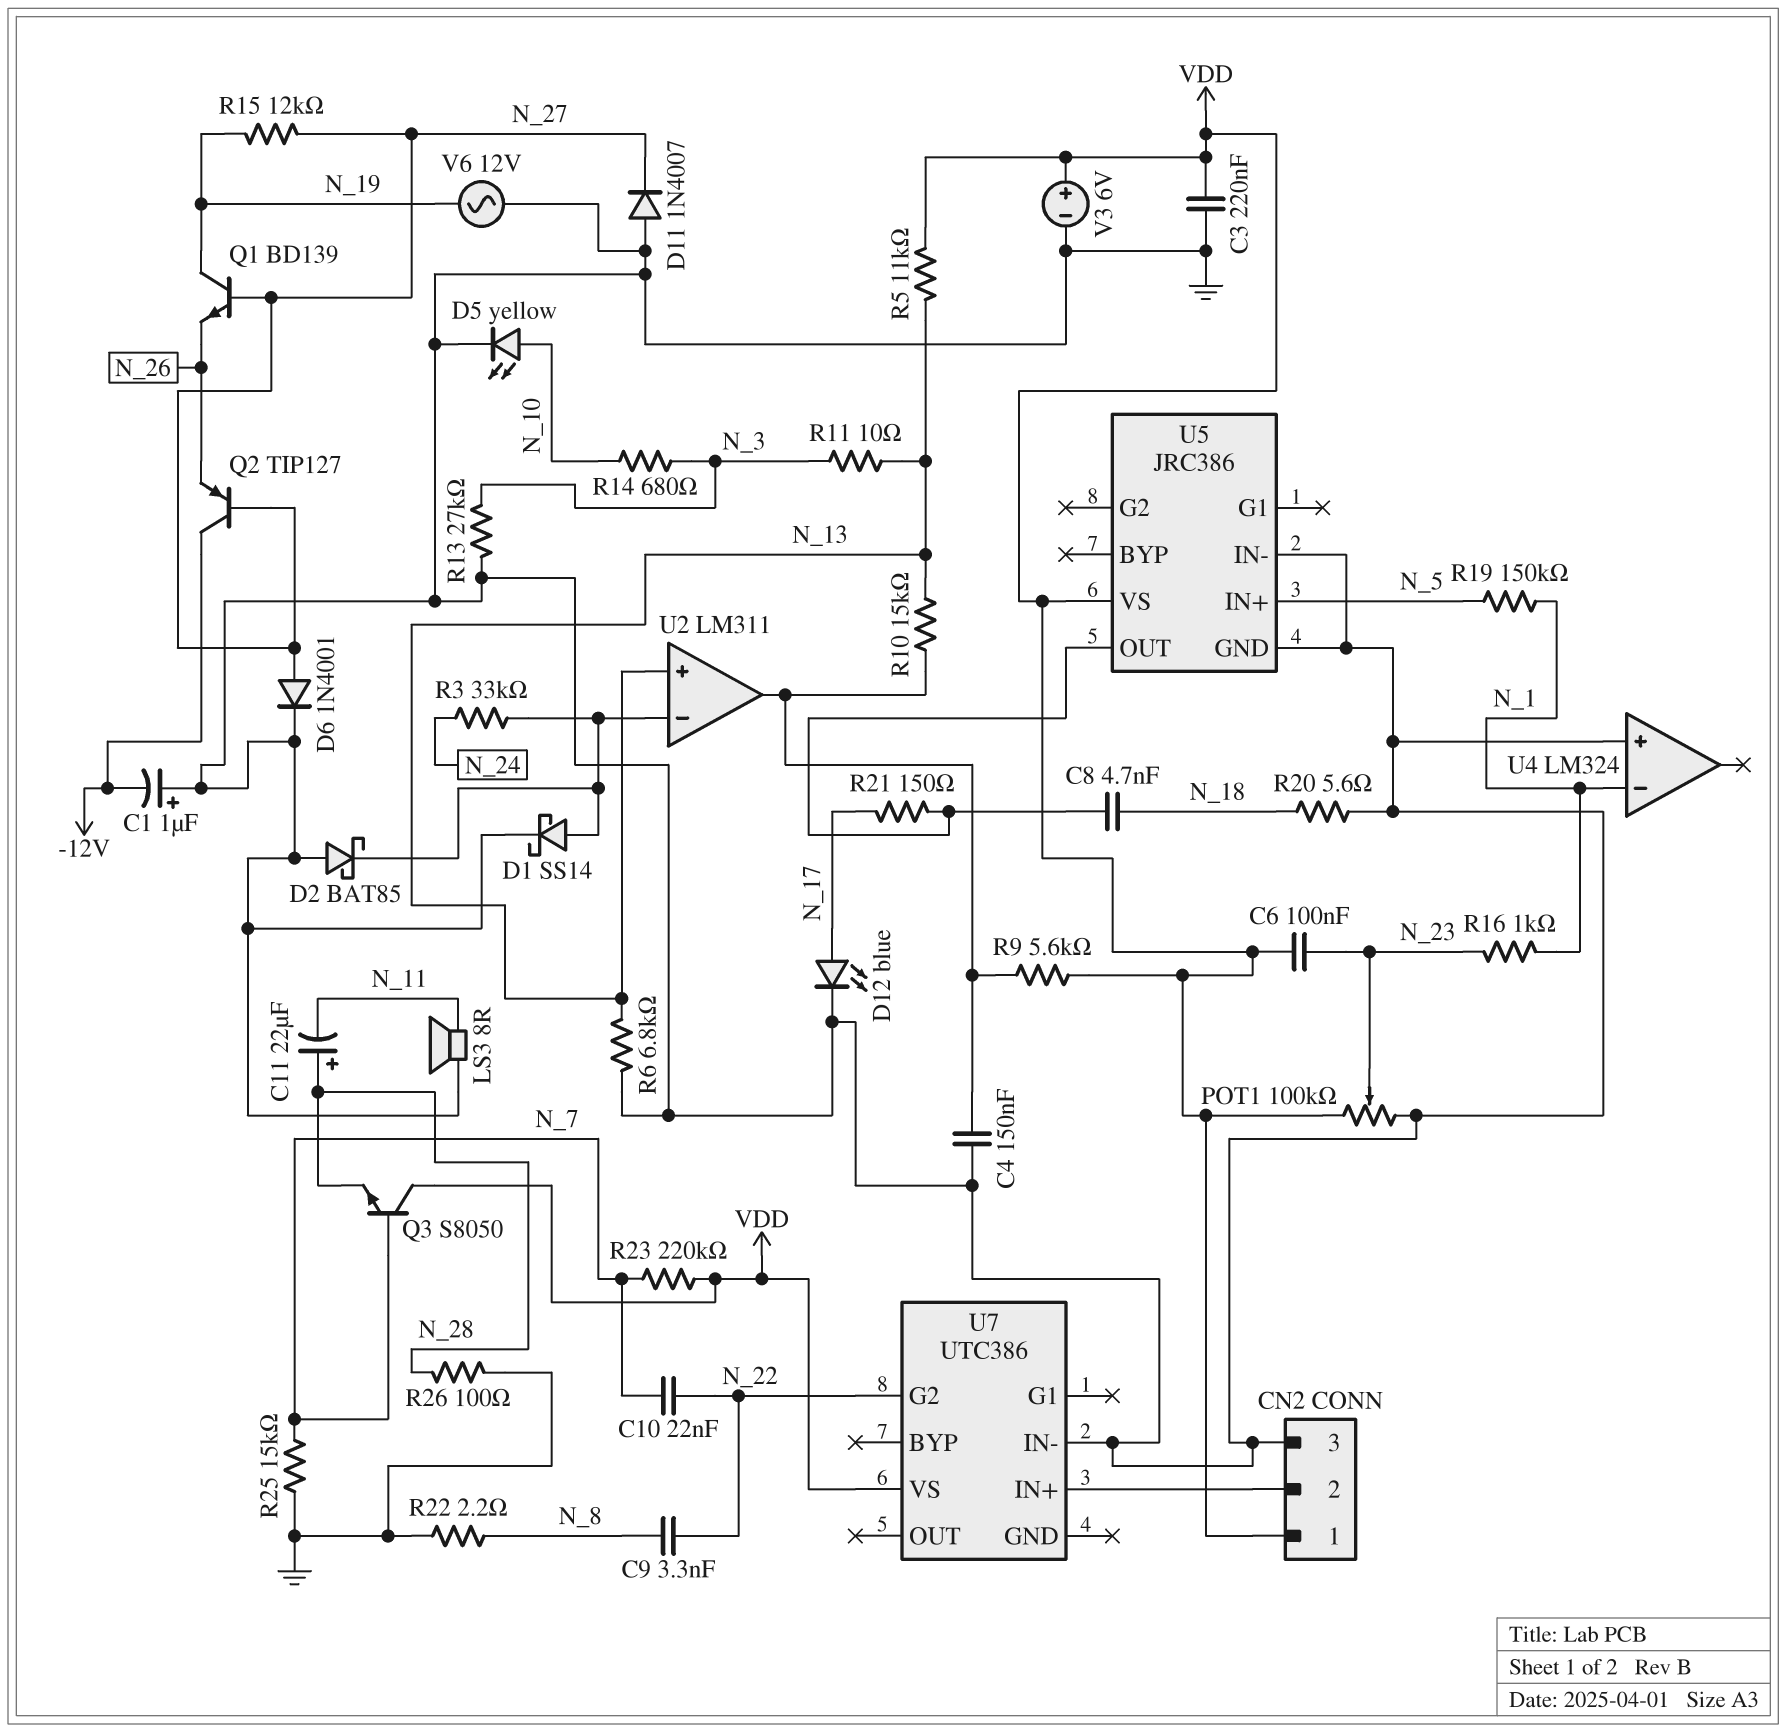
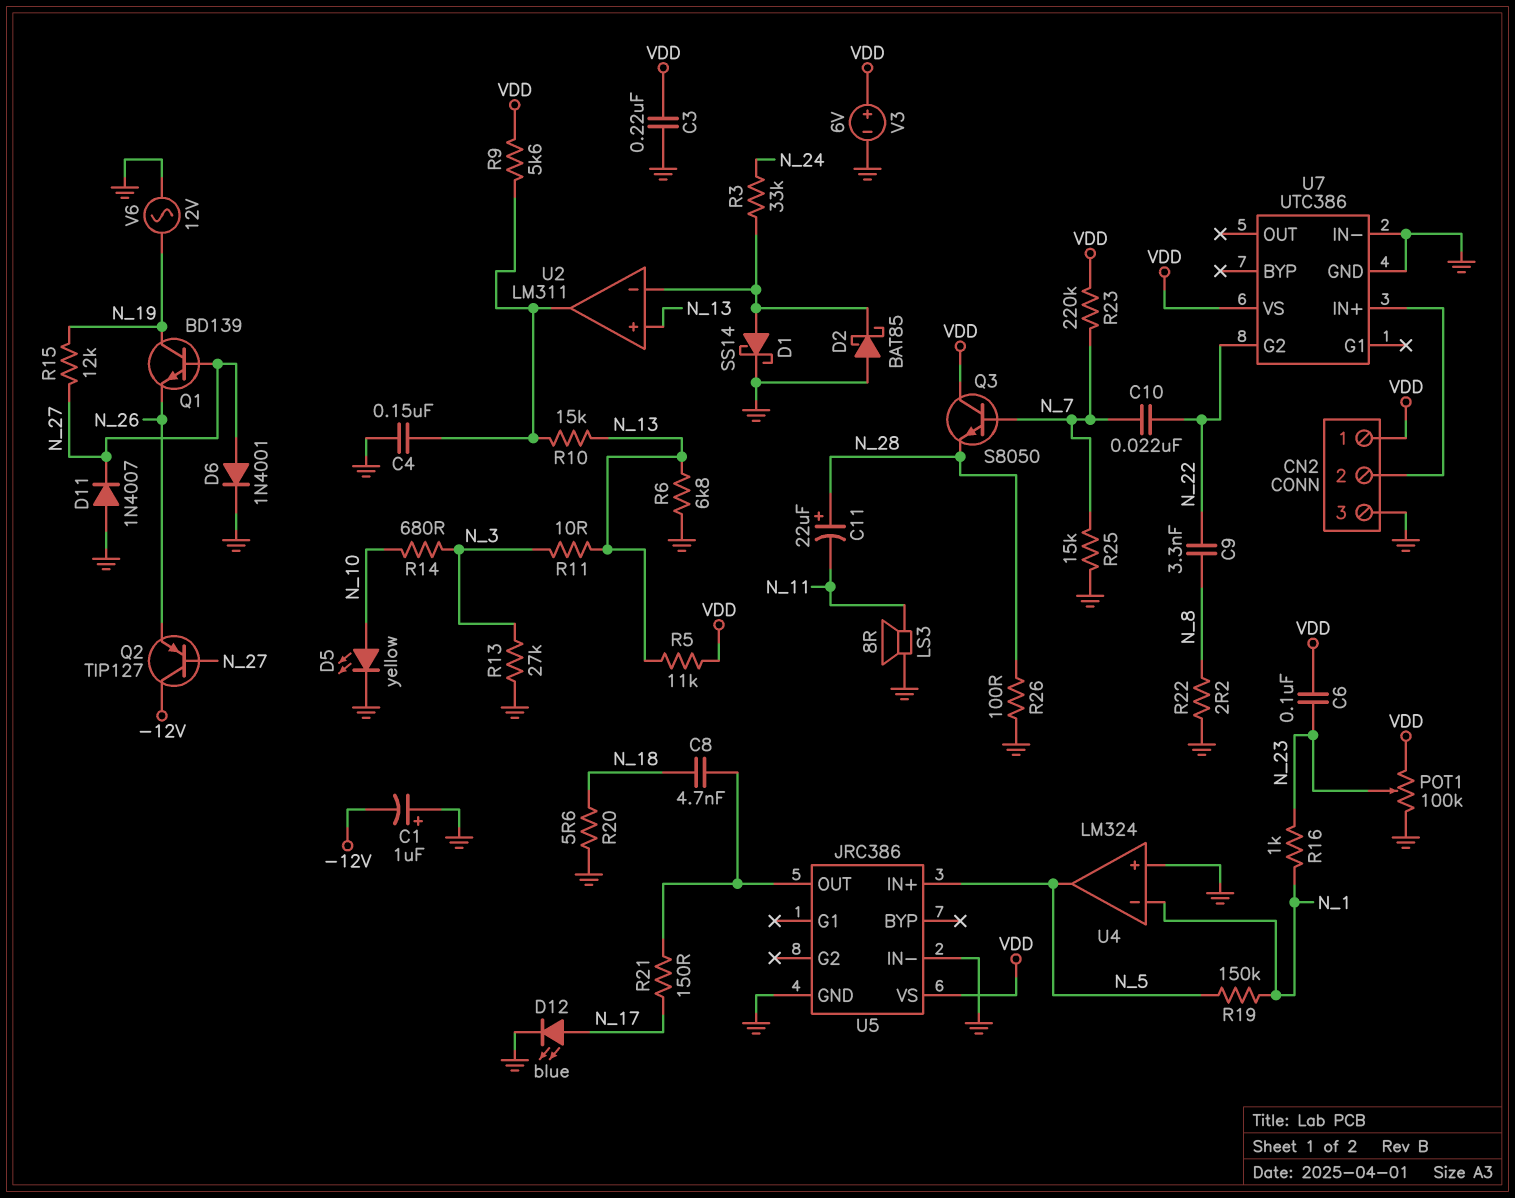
U4 pin out: none -> N_5
U7 pin GND: none -> GND

